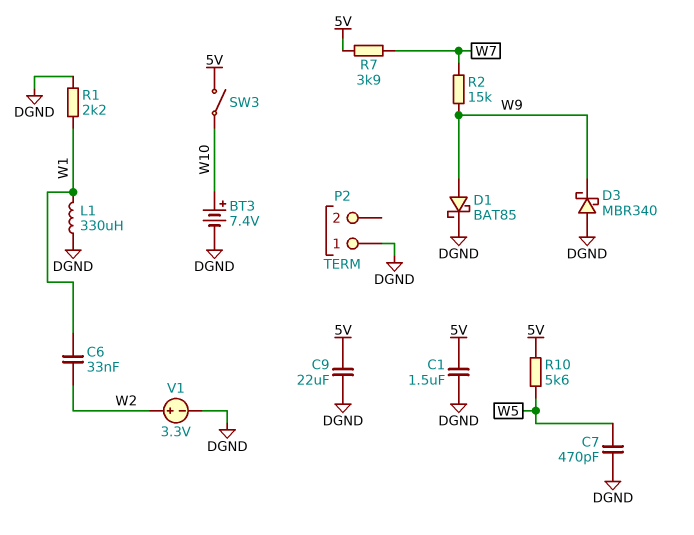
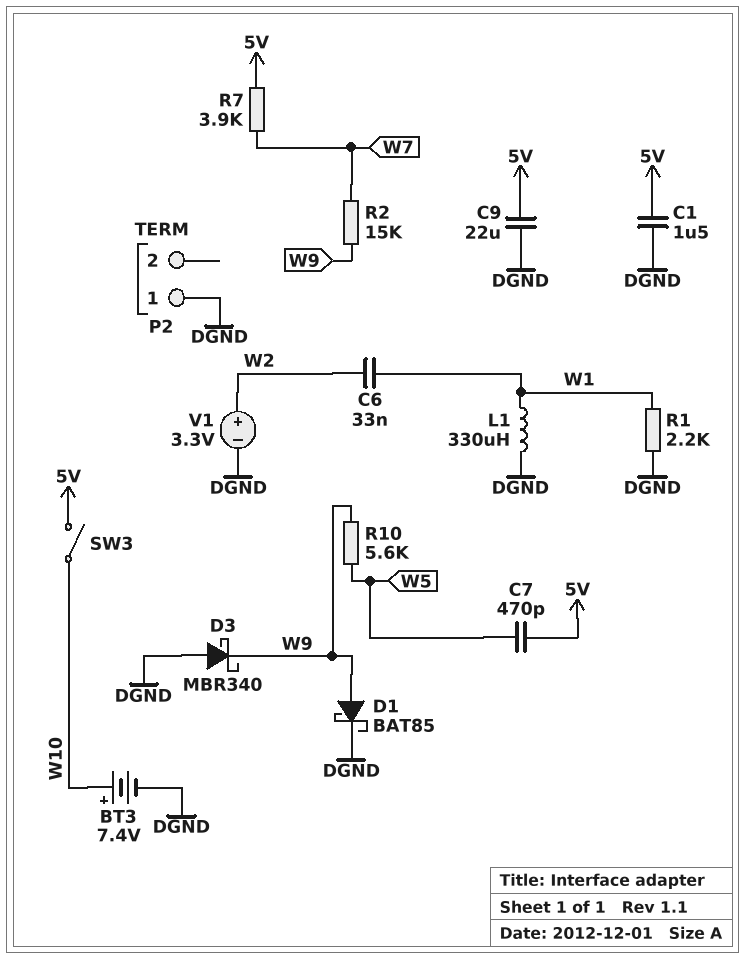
C7: 470pF (DGND, W5) -> 470pF (5V, W5)
R10: 5.6k (5V, W5) -> 5.6k (W5, W9)

